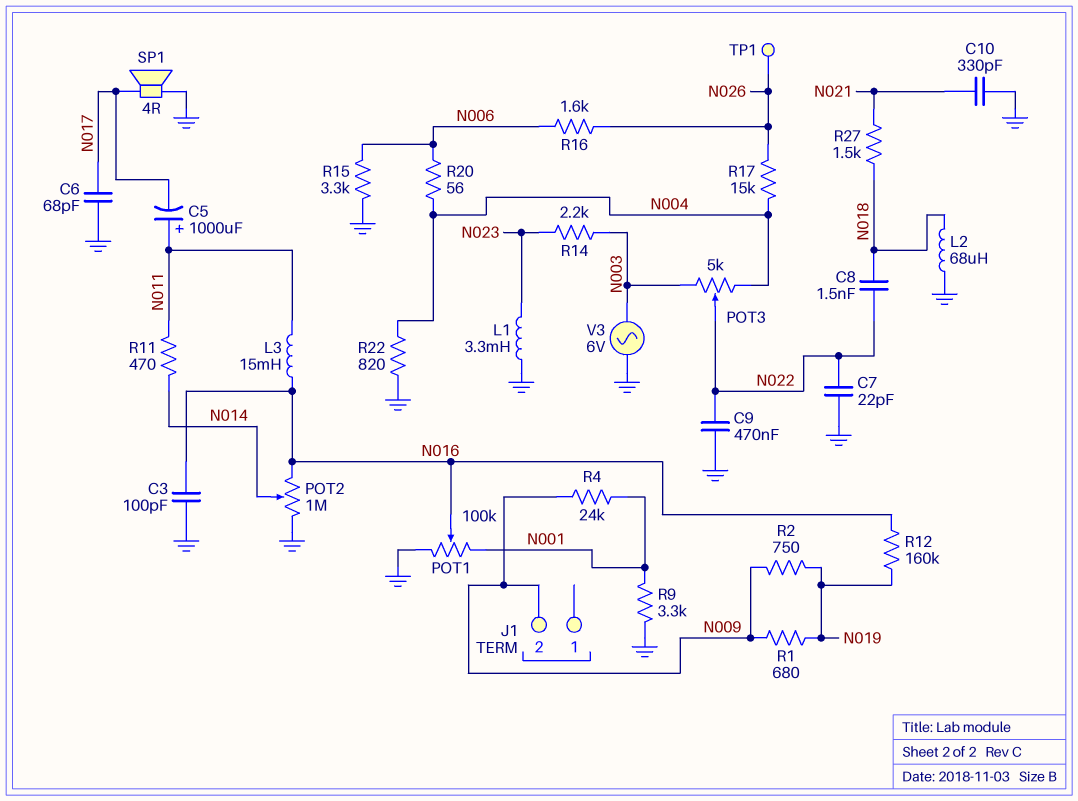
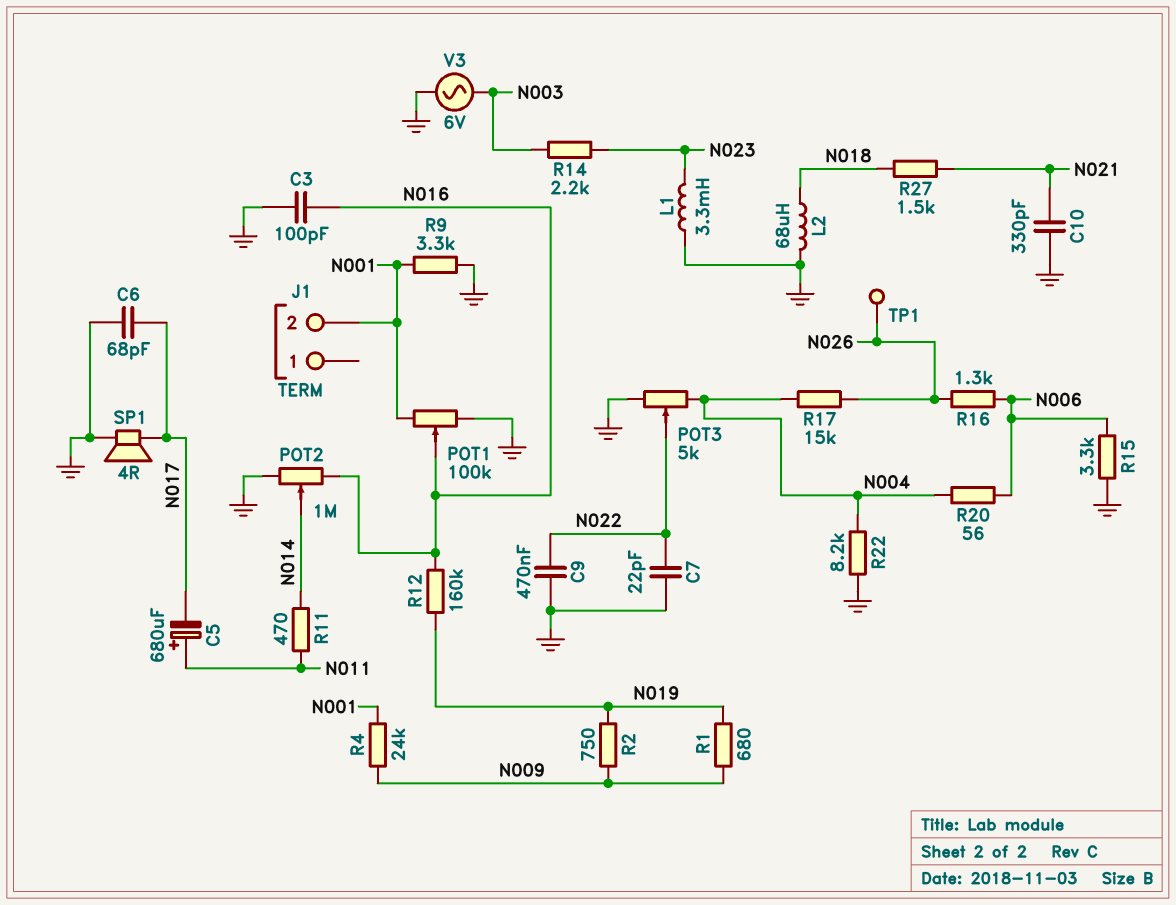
C5: 1000uF (plus N011, minus N017) -> 680uF (plus N011, minus N017)
C8: 1.5nF (N018, N022) -> none
J1 pin 2: N009 -> N001
L3: 15mH (N011, N016) -> none
POT3: 5k (N003, N004, wiper N022) -> 5k (GND, N004, wiper N022)
R16: 1.6k (N006, N026) -> 1.3k (N006, N026)
R22: 820 (GND, N004) -> 8.2k (GND, N004)

